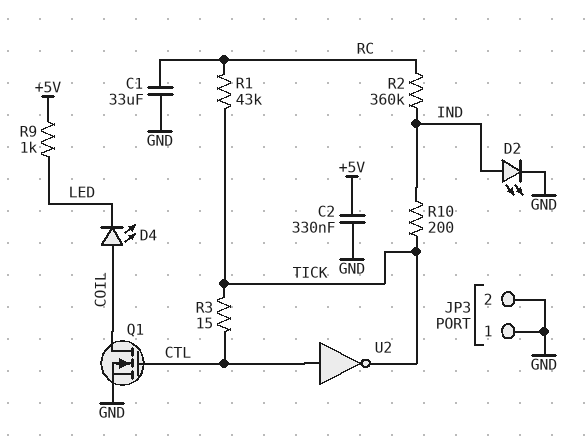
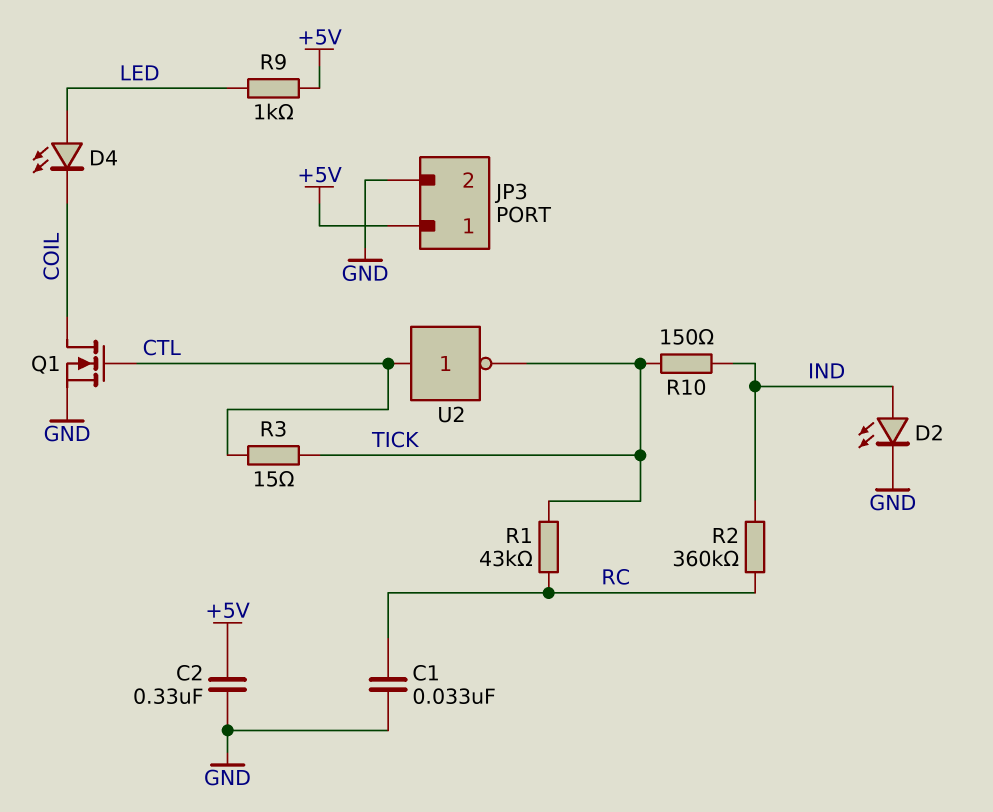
C1: 33uF (GND, RC) -> 33nF (GND, RC)
D4: LED (A COIL, K LED) -> LED (A LED, K COIL)
JP3 pin 1: GND -> +5V
R10: 200 (IND, TICK) -> 150 (IND, TICK)

